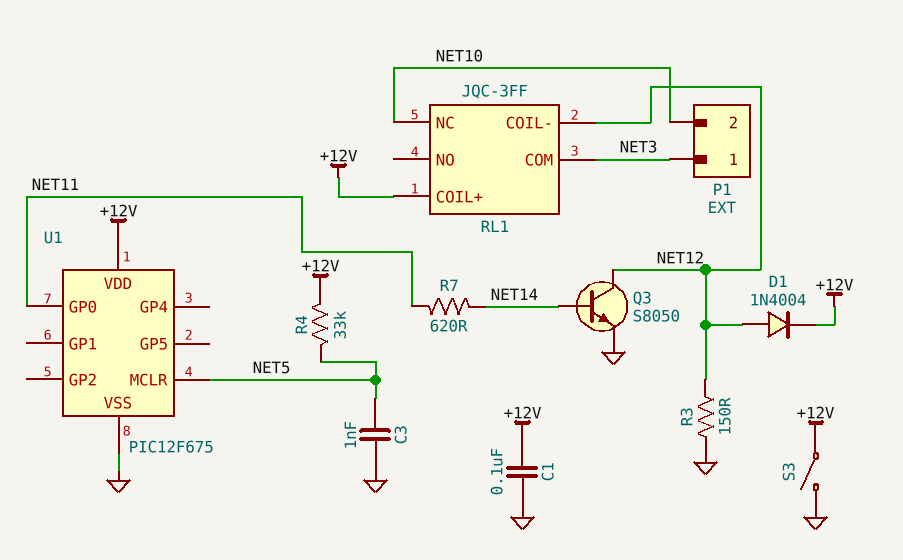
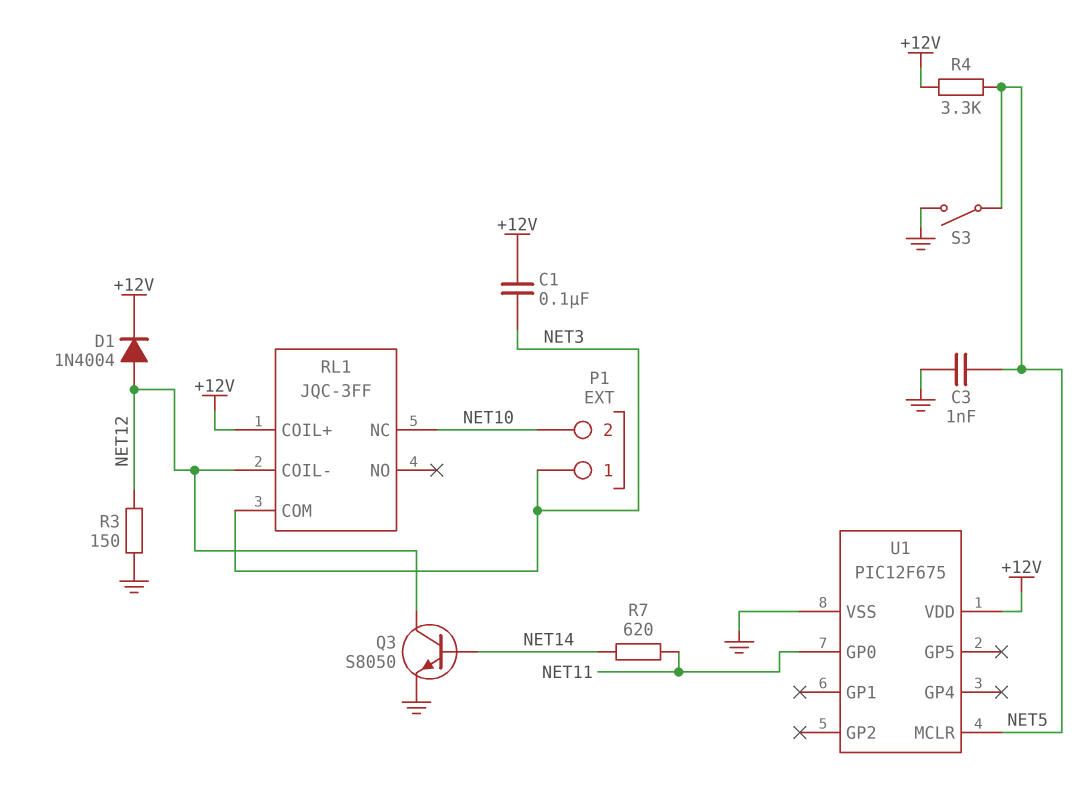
C1: 100nF (+12V, GND) -> 100nF (+12V, NET3)
R4: 33k (+12V, NET5) -> 3.3k (+12V, NET5)
S3: switch (+12V, GND) -> switch (GND, NET5)

